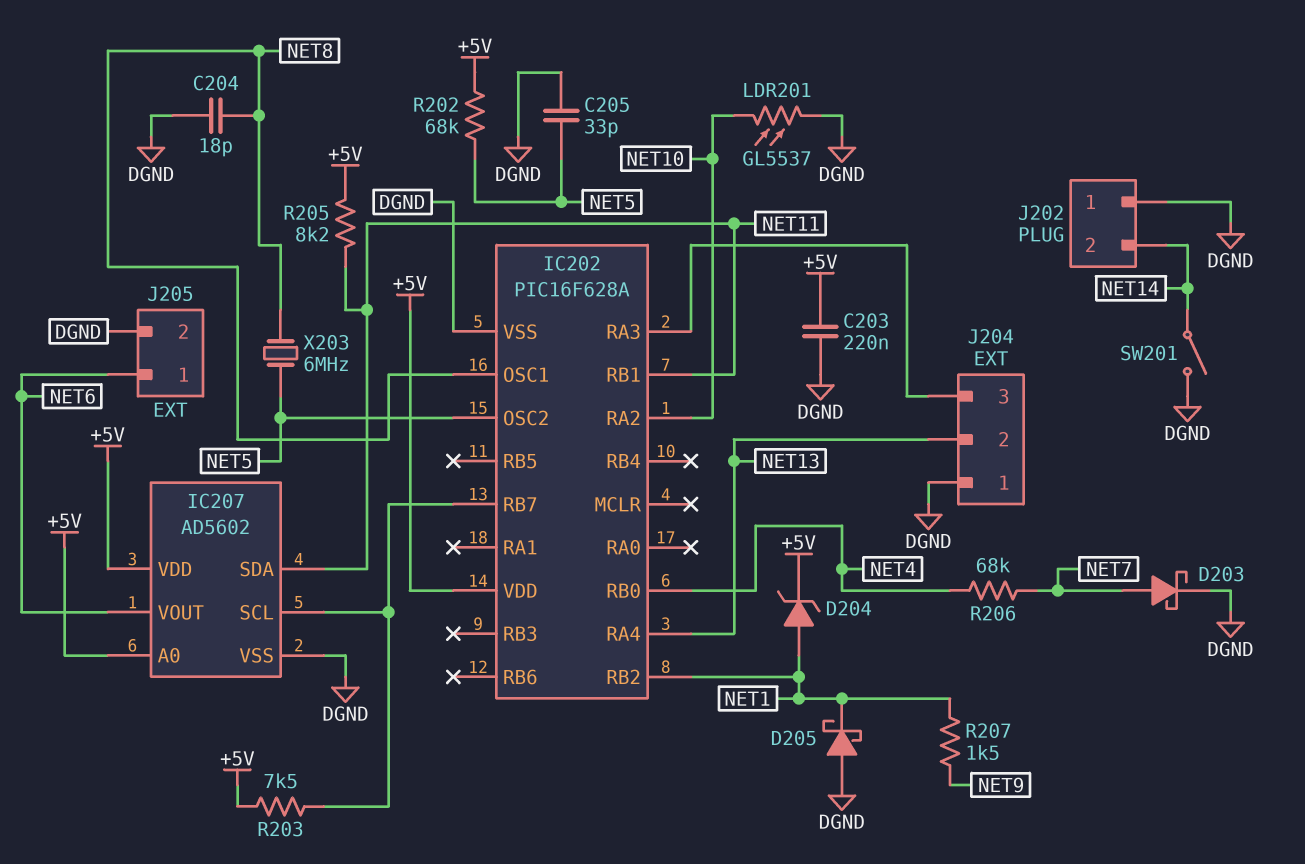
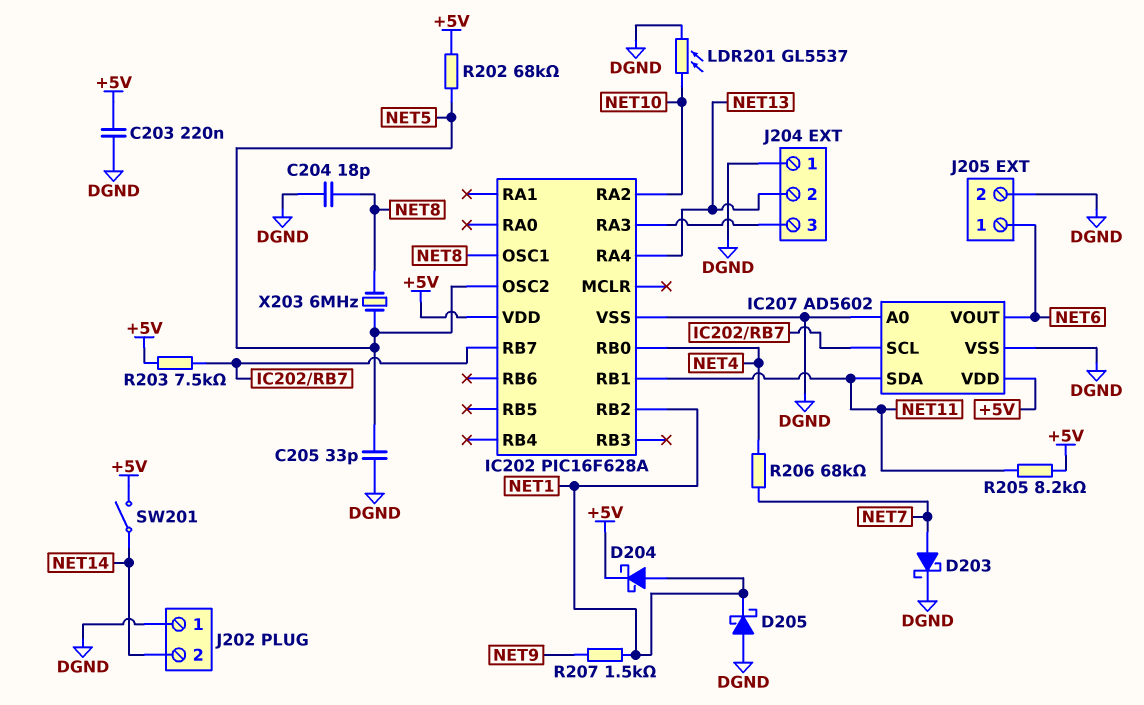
D204: zener (A NET1, K +5V) -> schottky (A NET1, K +5V)
IC207 pin A0: +5V -> DGND
SW201: switch (DGND, NET14) -> switch (+5V, NET14)

